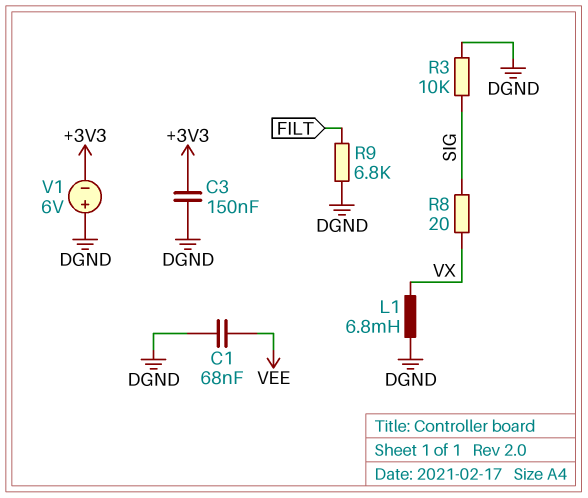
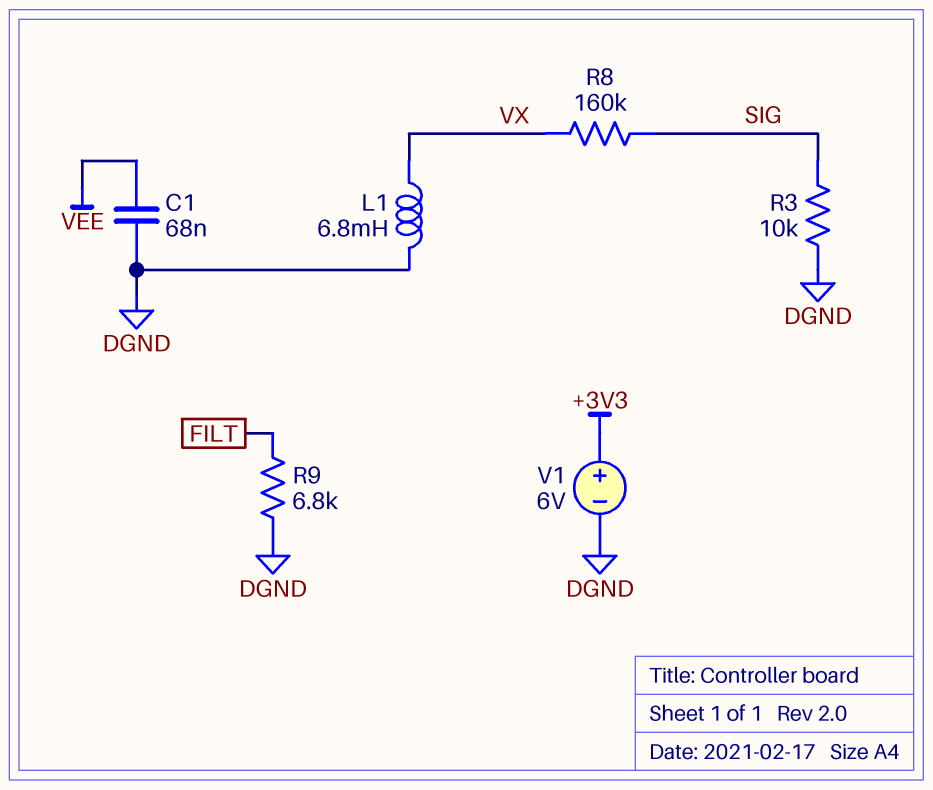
C3: 150nF (+3V3, DGND) -> none
R8: 20 (SIG, VX) -> 160k (SIG, VX)
V1: 6V (plus DGND, minus +3V3) -> 6V (plus +3V3, minus DGND)

